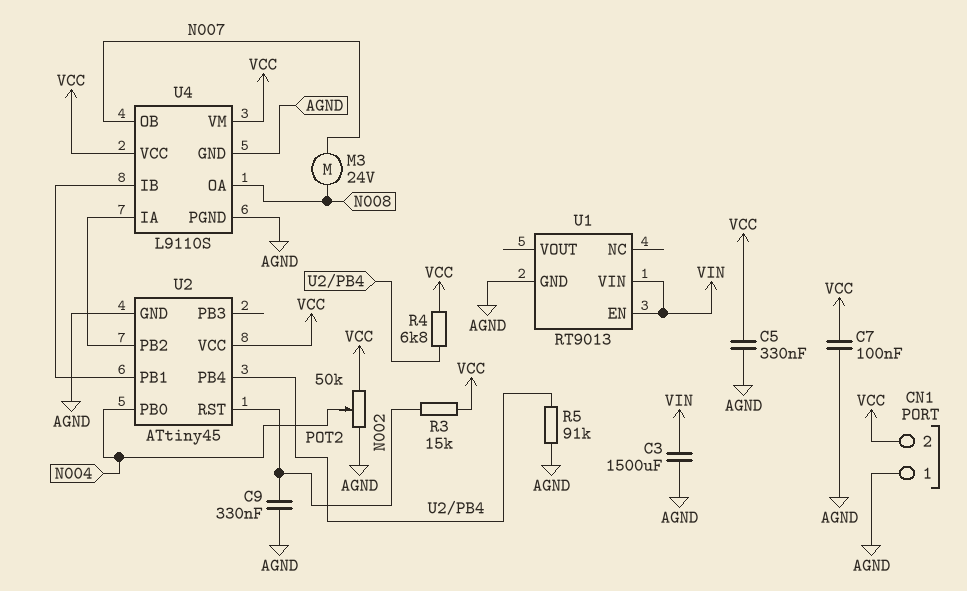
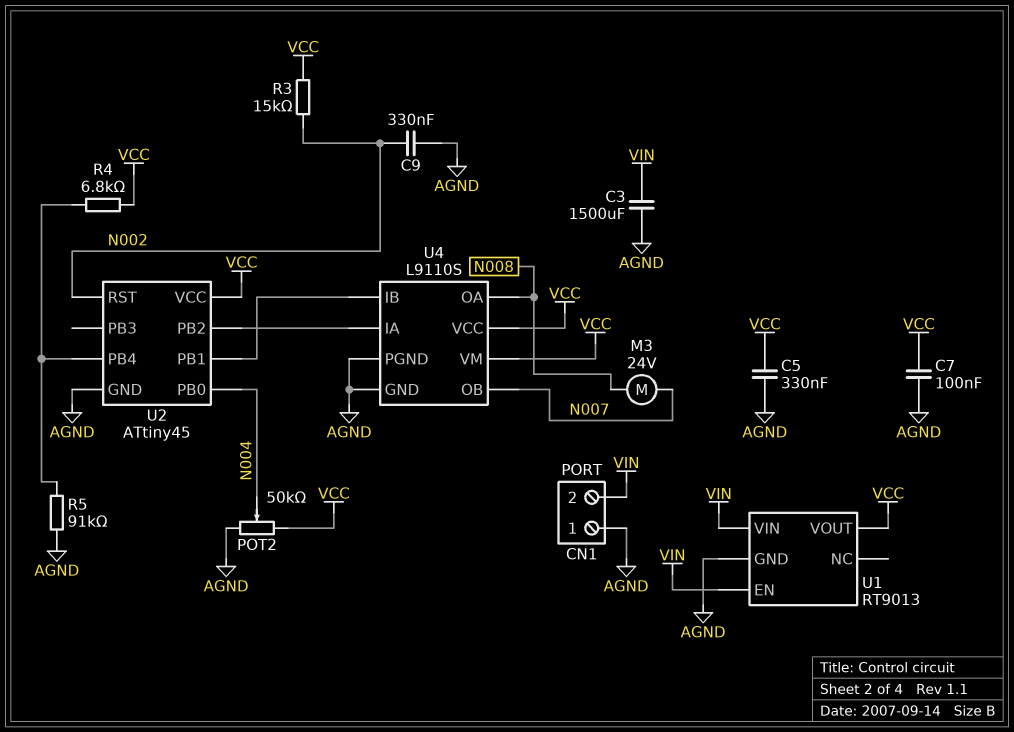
CN1 pin 2: VCC -> VIN
U1 pin VOUT: none -> VCC

